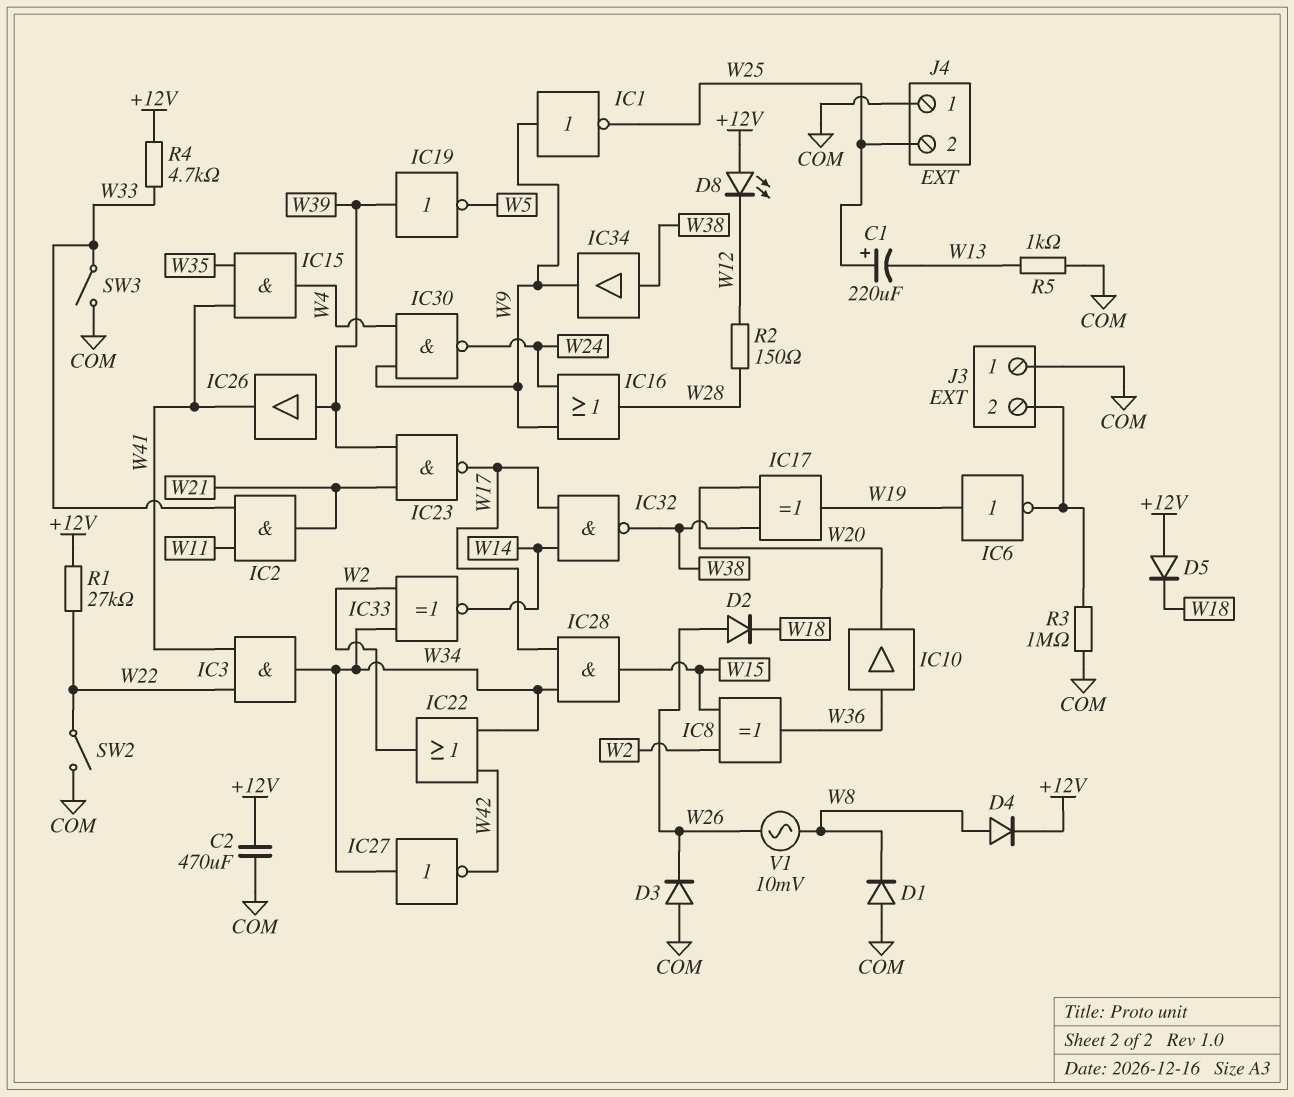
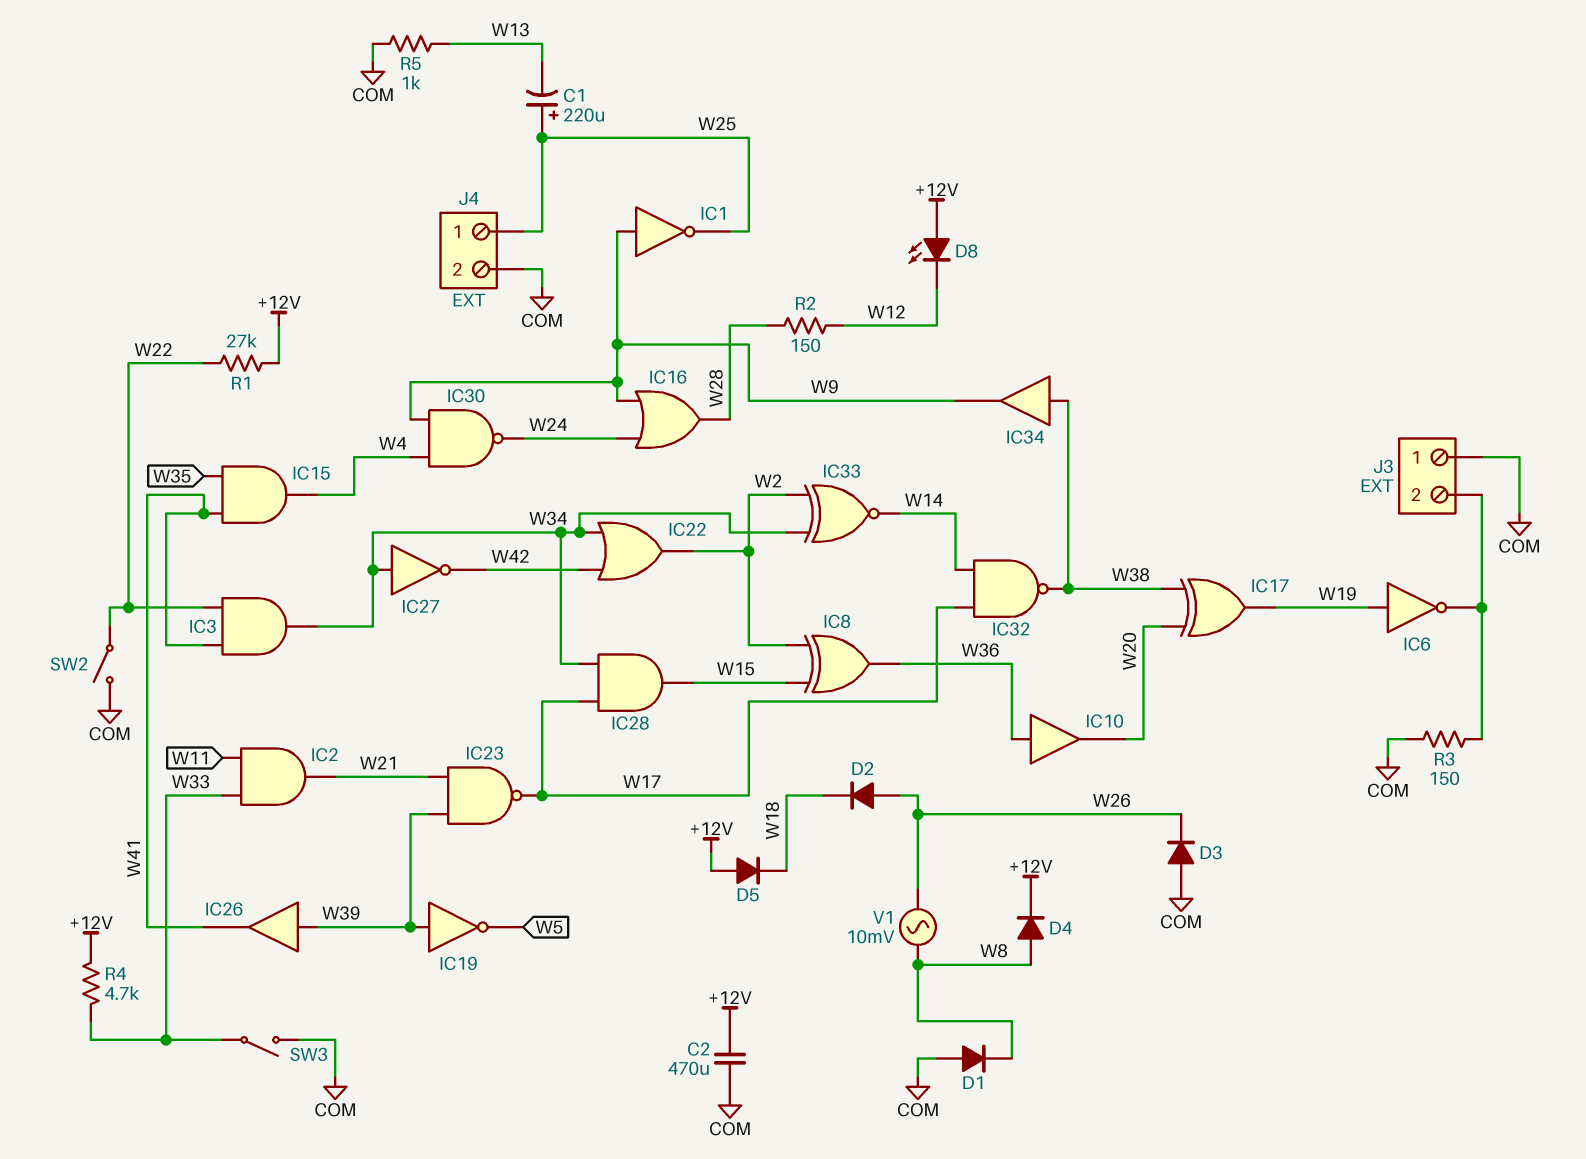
J4 pin 1: COM -> W25
J4 pin 2: W25 -> COM
R3: 1M (COM, J3/2) -> 150 (COM, J3/2)

